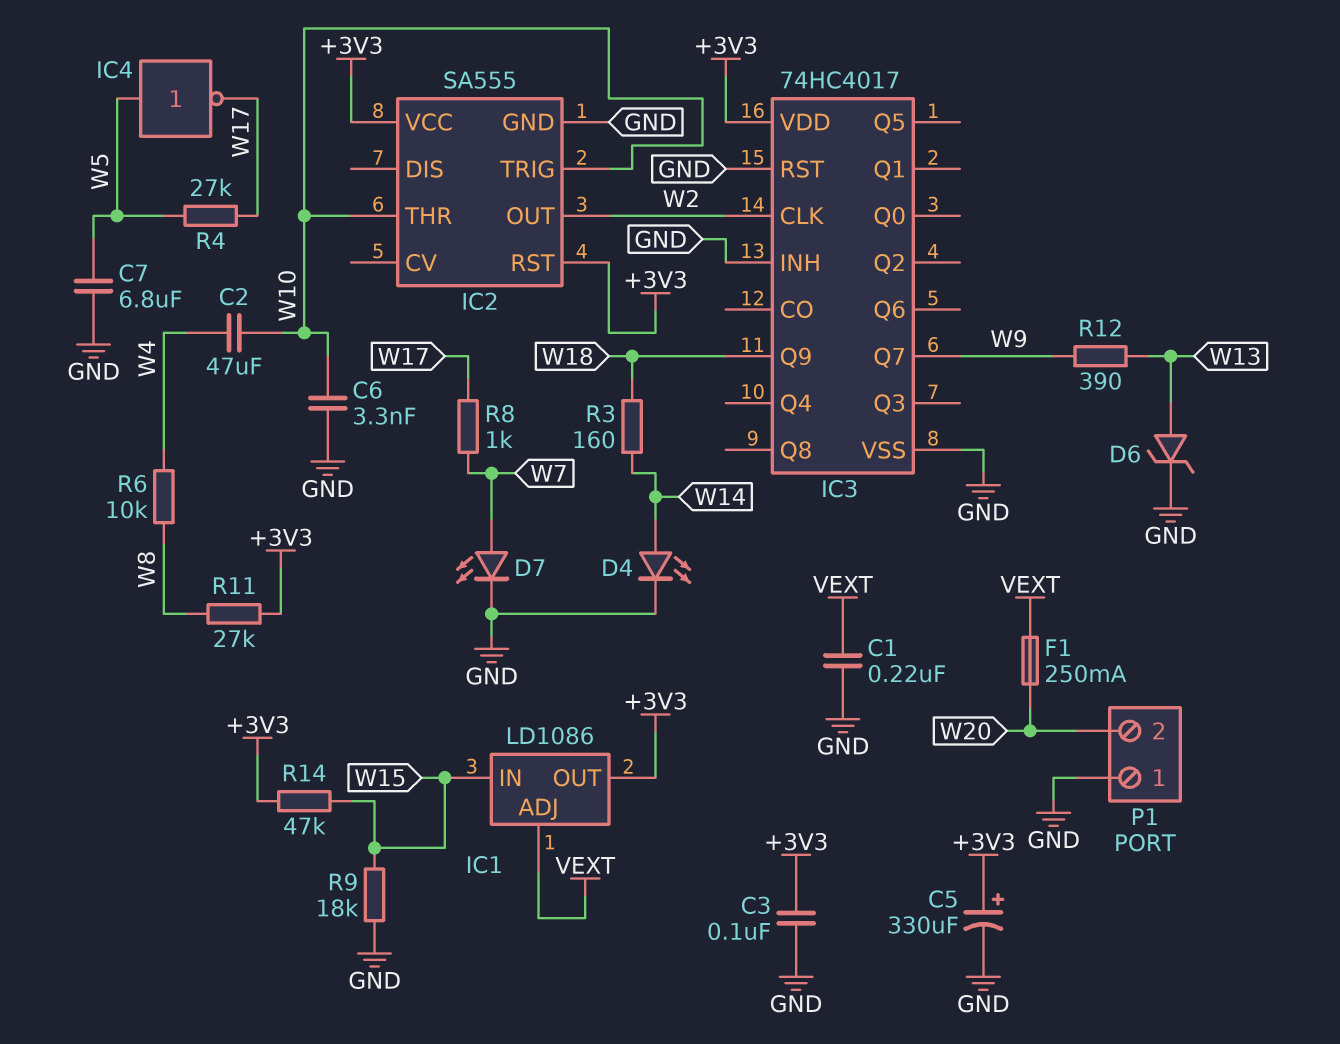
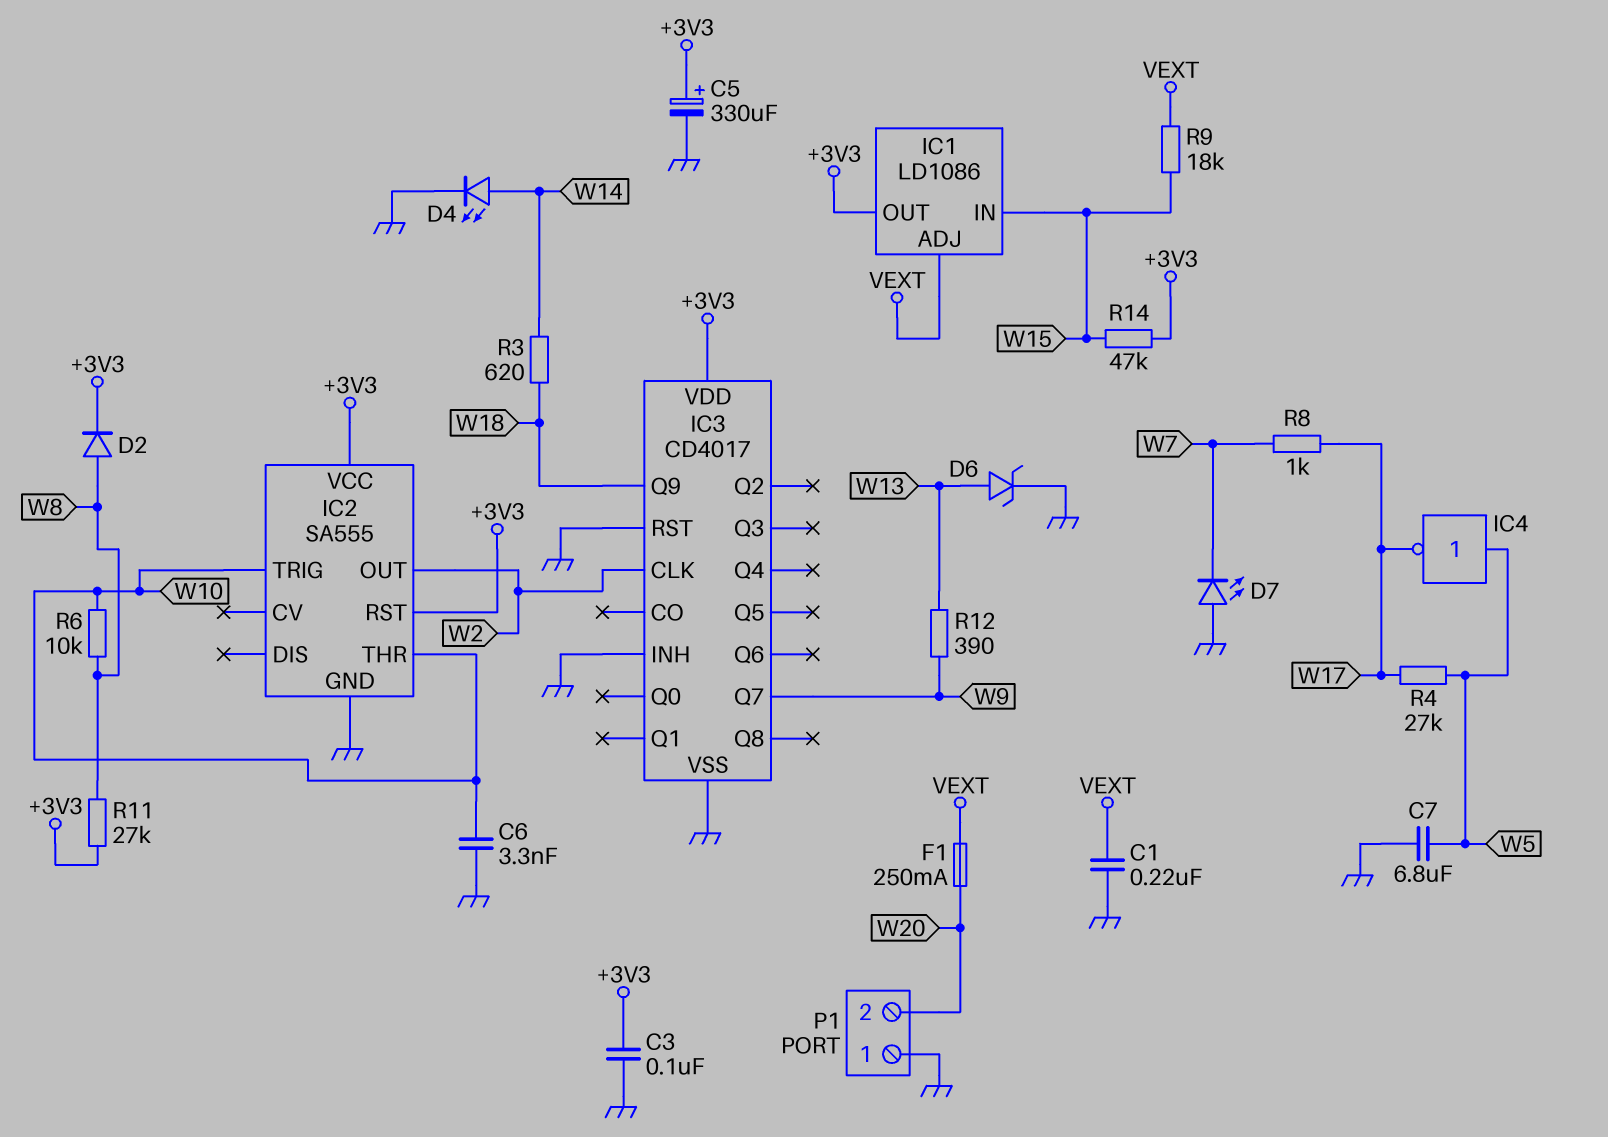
C2: 47uF (W4, W10) -> none
D2: none -> diode (A W8, K +3V3)
D7: LED (A W7, K GND) -> LED (A GND, K W7)
IC3: 74HC4017 -> CD4017
R3: 160 (W14, W18) -> 620 (W14, W18)
R6: 10k (W4, W8) -> 10k (W8, W10)
R9: 18k (GND, W15) -> 18k (VEXT, W15)

